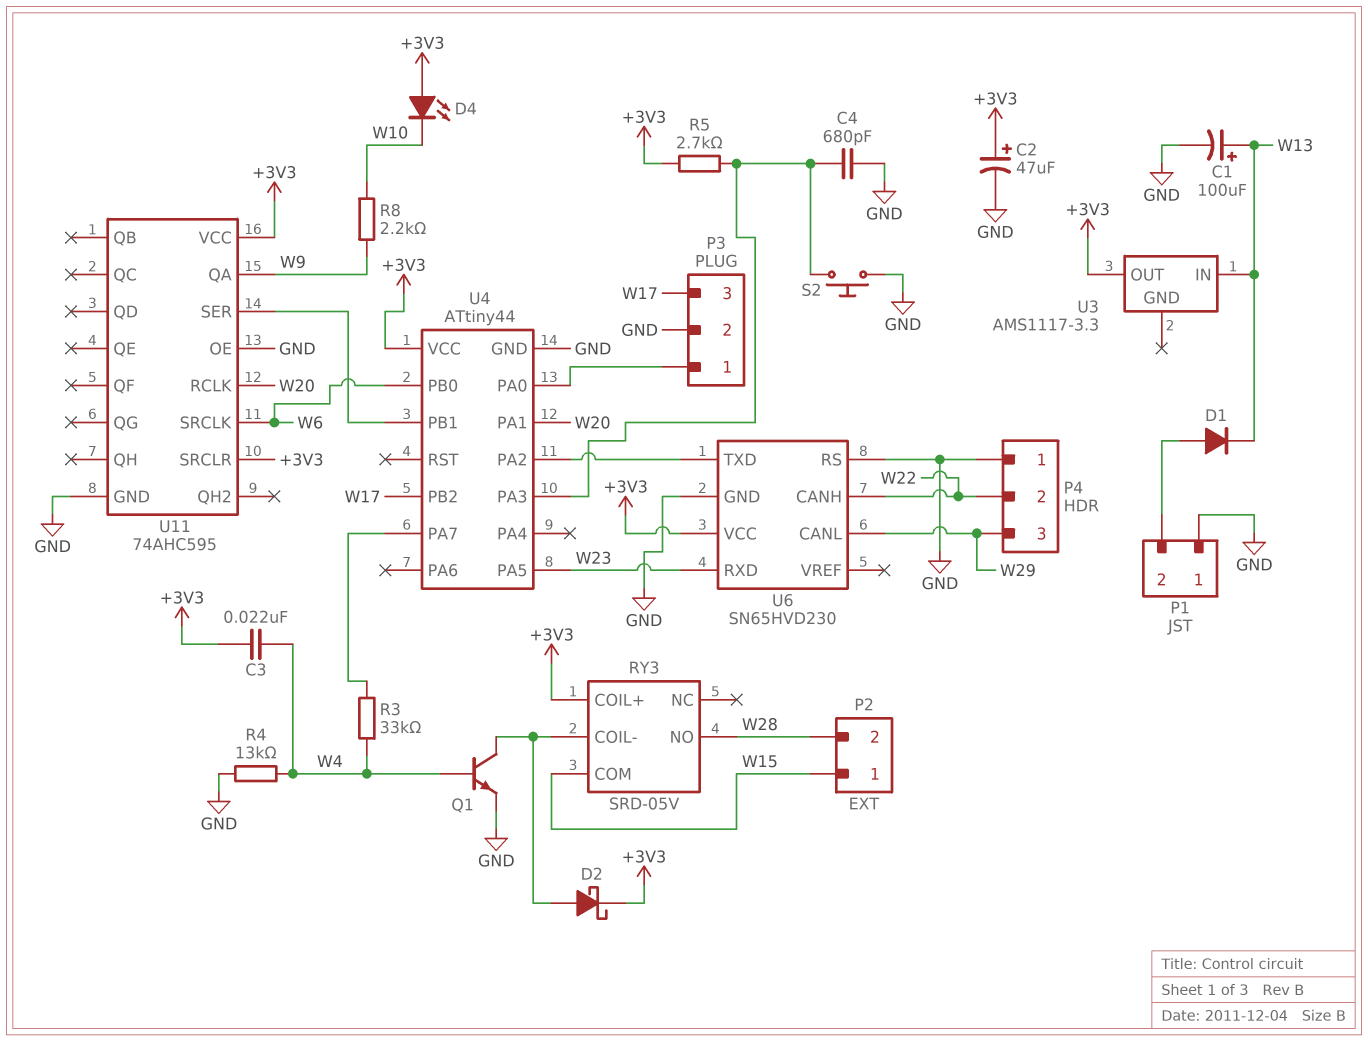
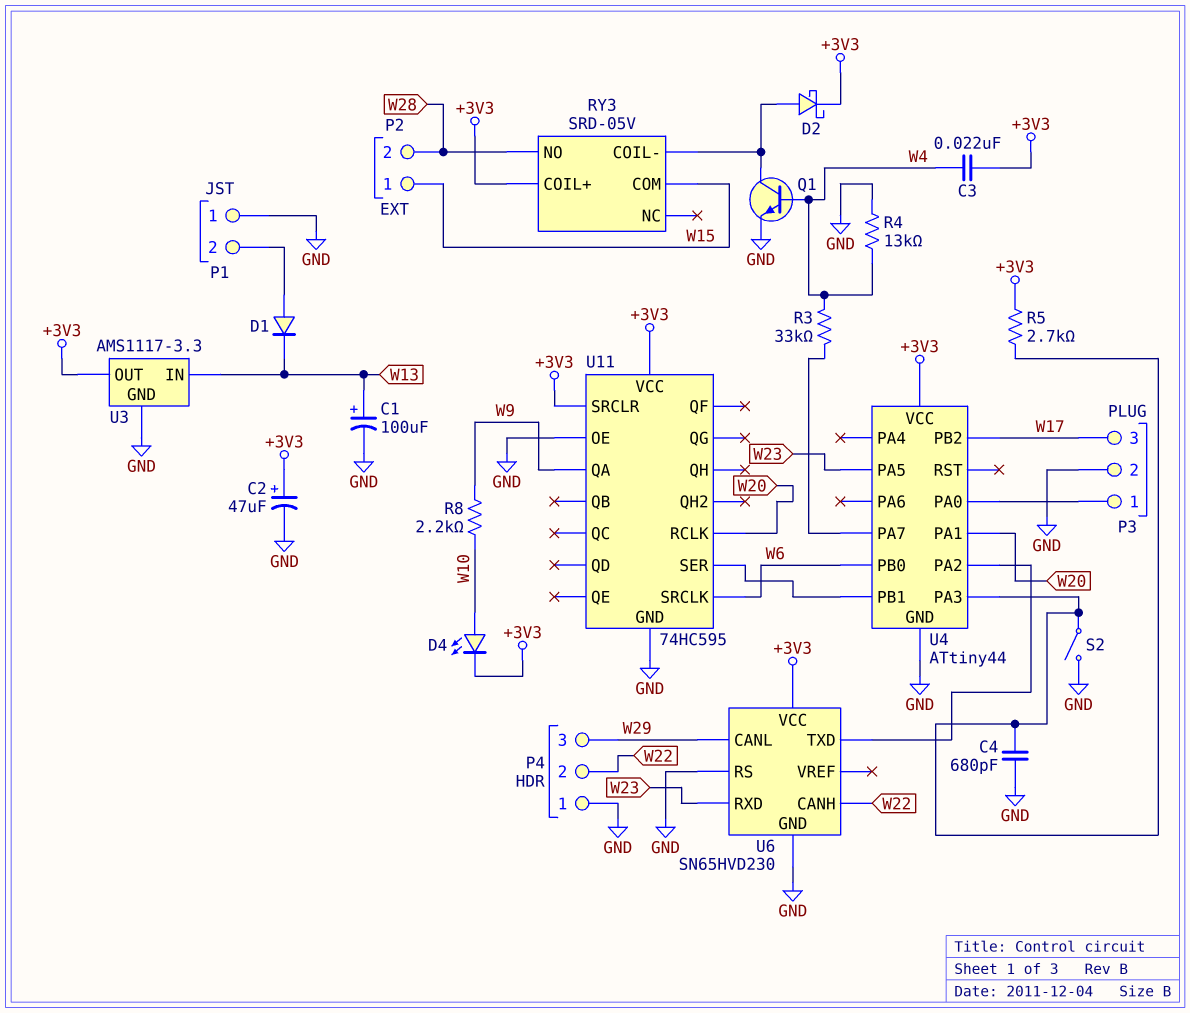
D4: LED (A +3V3, K W10) -> LED (A W10, K +3V3)
S2: button (GND, U4/PA3) -> switch (GND, U4/PA3)
U3 pin GND: none -> GND
U11: 74AHC595 -> 74HC595

